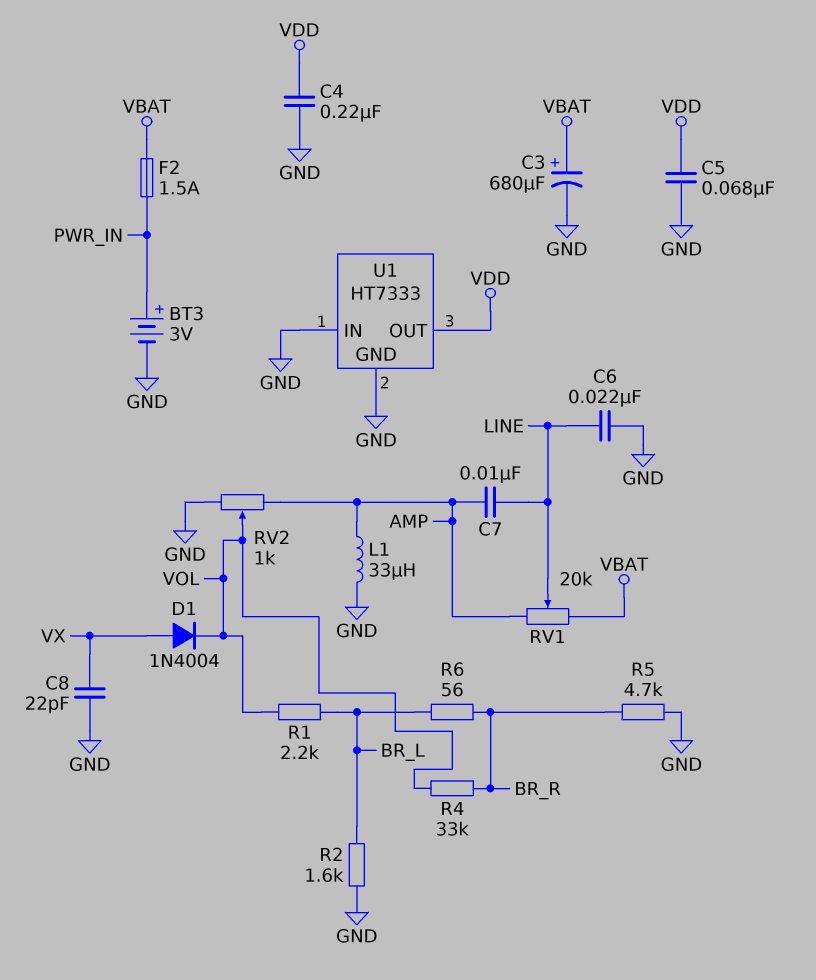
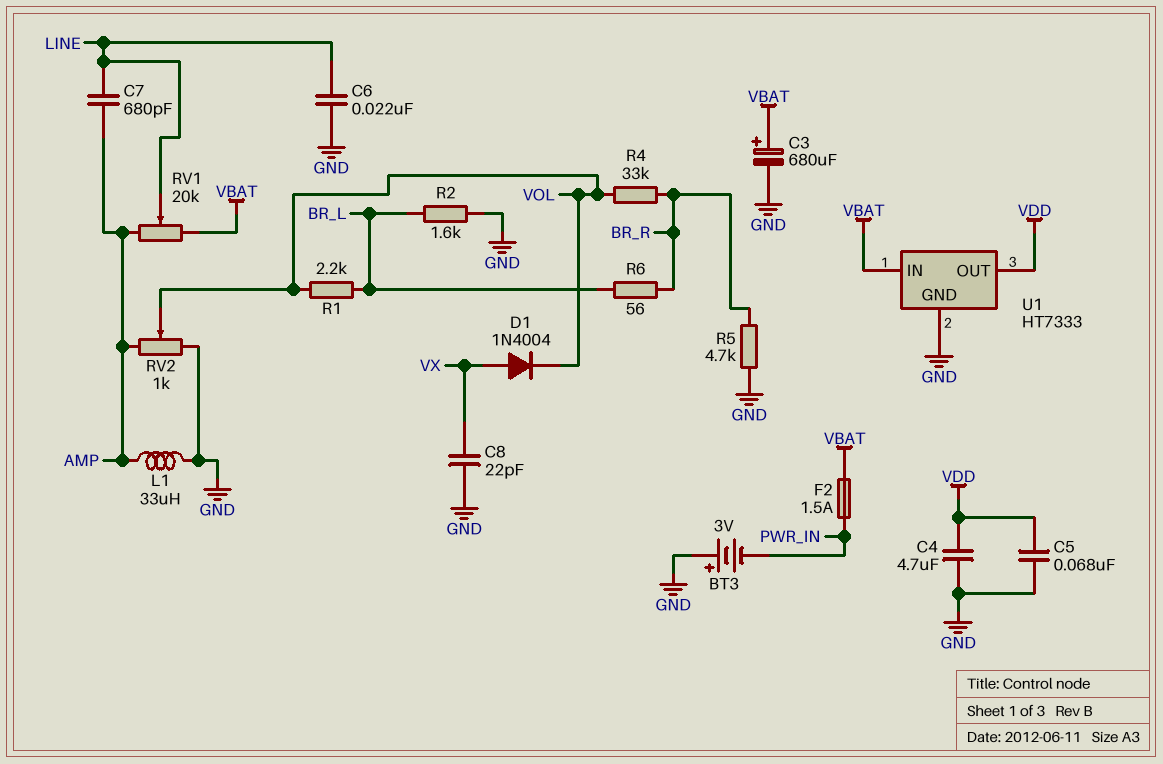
BT3: 3V (plus PWR_IN, minus GND) -> 3V (plus GND, minus PWR_IN)
C4: 220nF (GND, VDD) -> 4.7uF (GND, VDD)
C7: 10nF (AMP, LINE) -> 680pF (AMP, LINE)
U1 pin IN: GND -> VBAT

